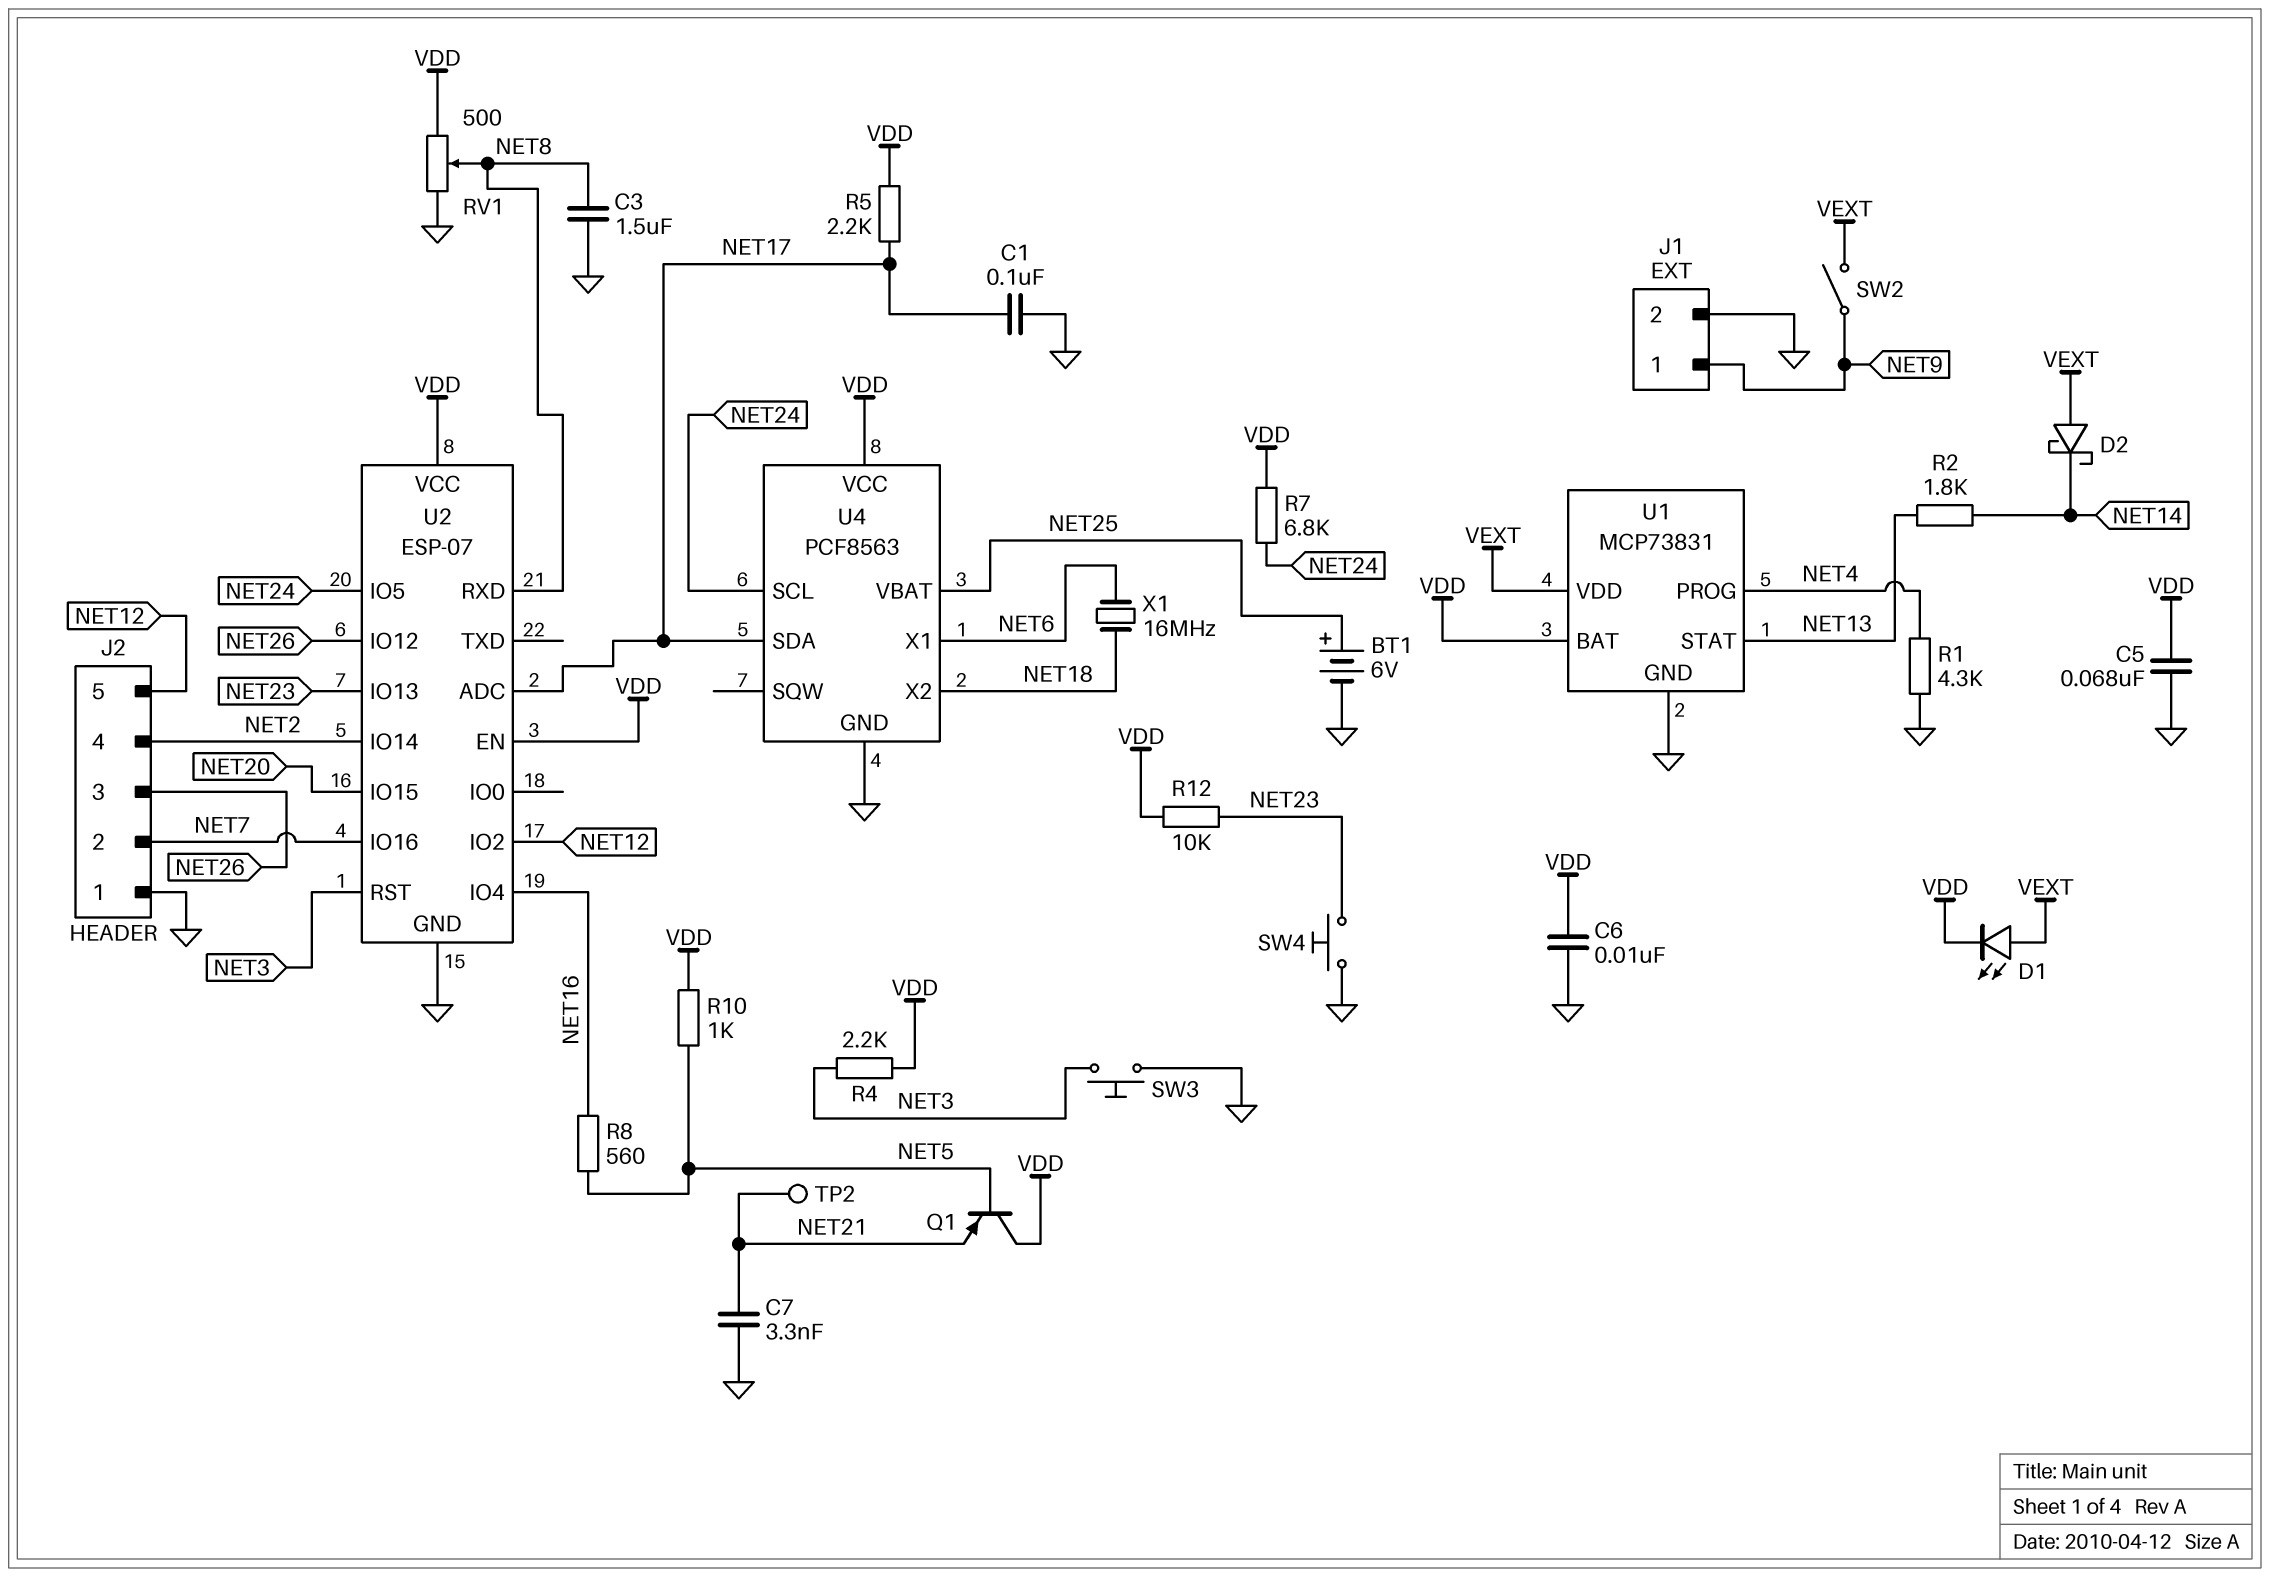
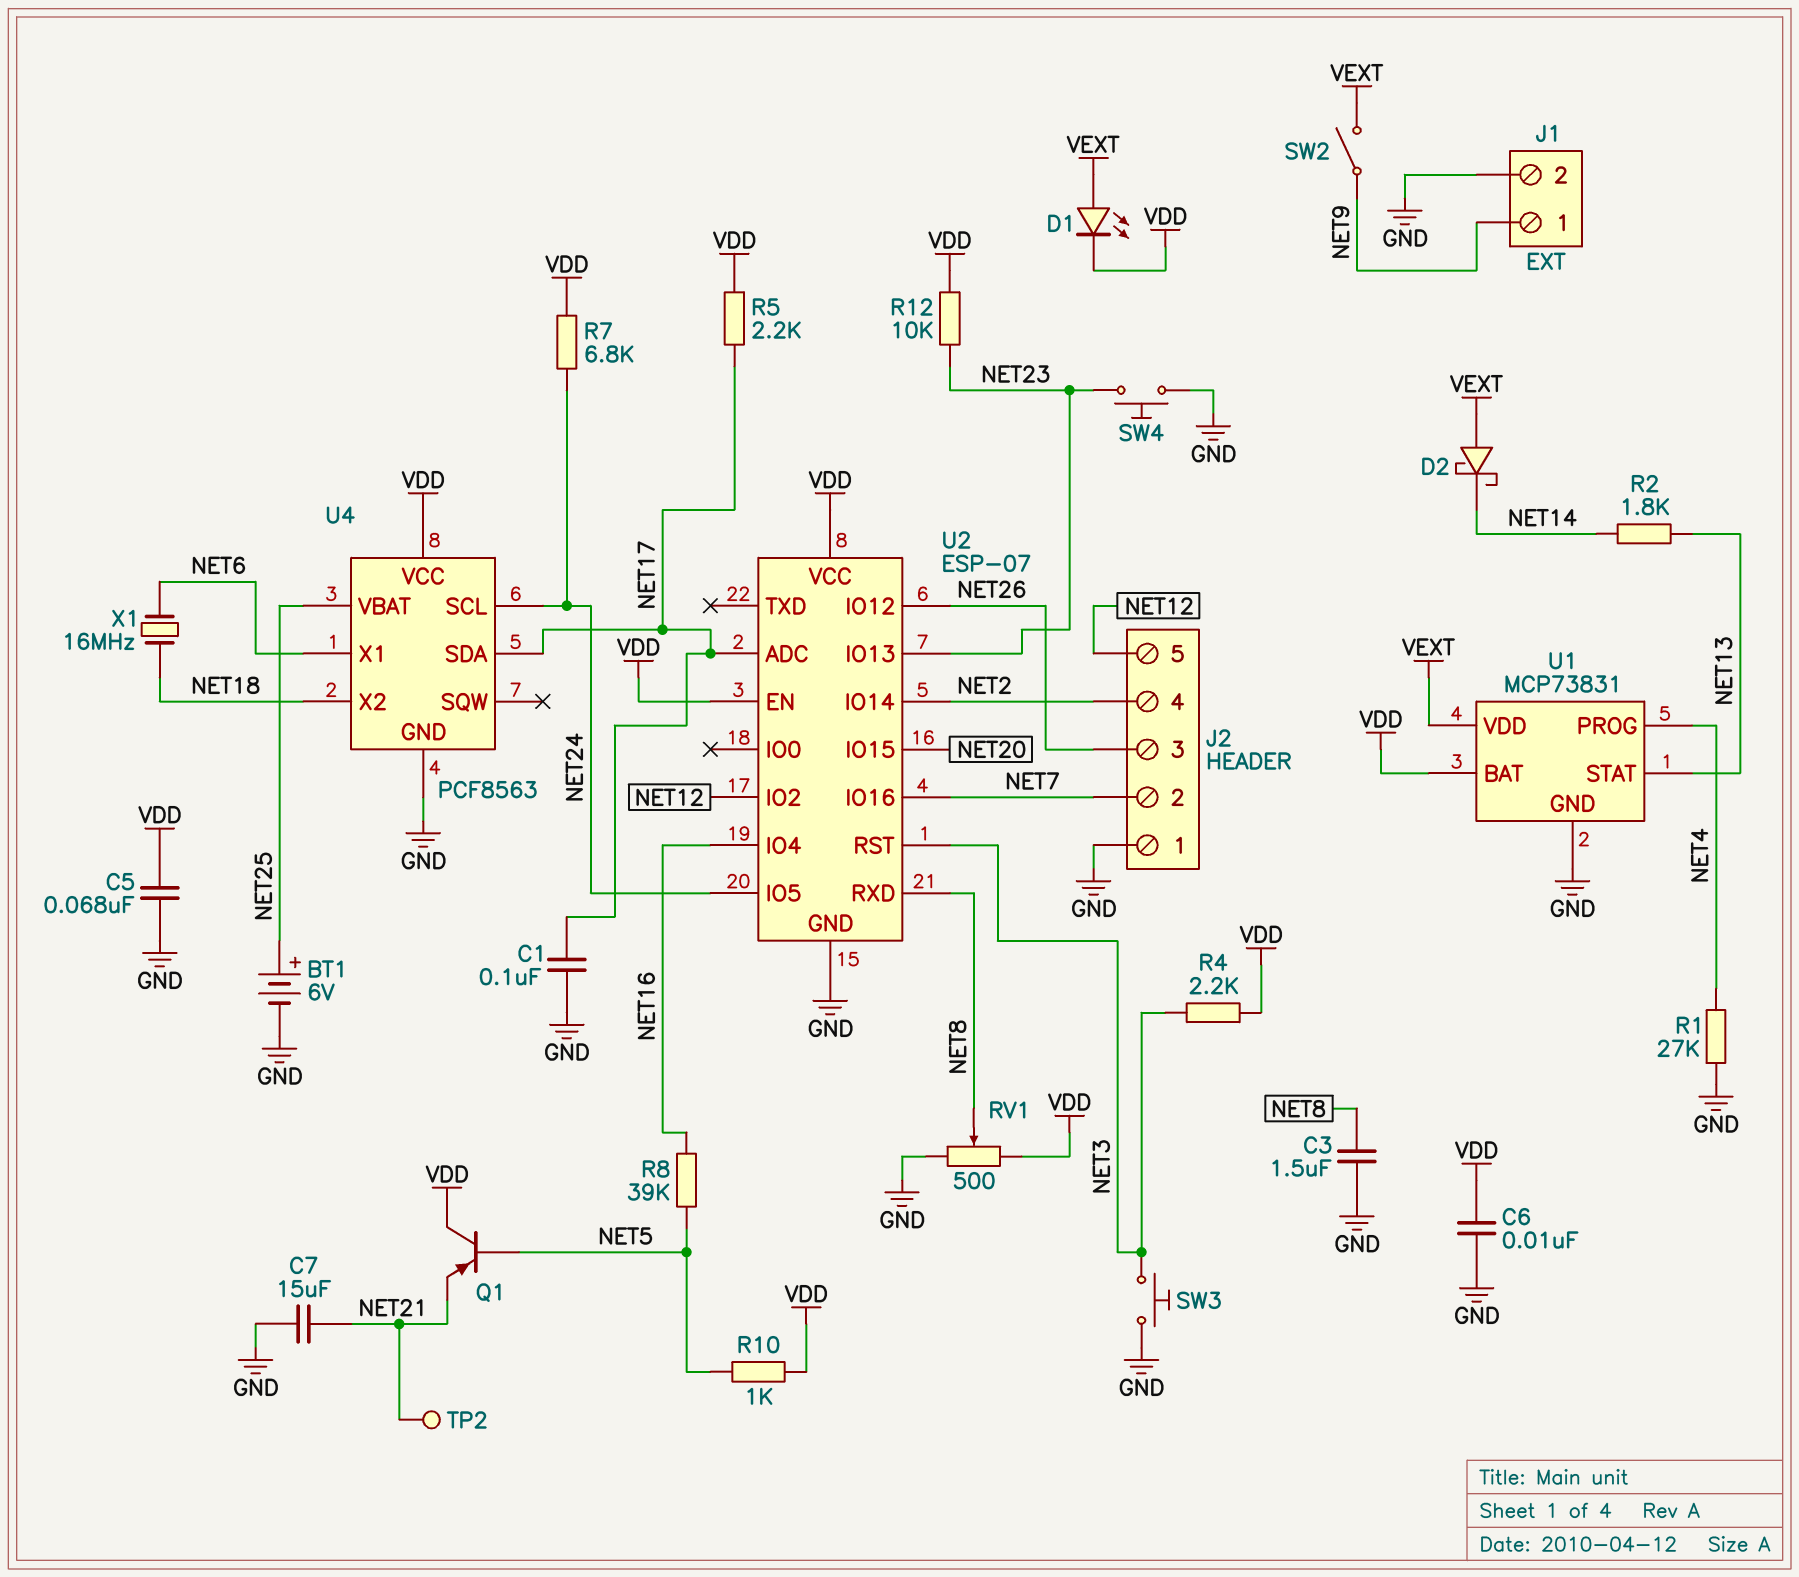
C7: 3.3nF (GND, NET21) -> 15uF (GND, NET21)
R1: 4.3k (GND, NET4) -> 27k (GND, NET4)
R8: 560 (NET5, NET16) -> 39k (NET5, NET16)

